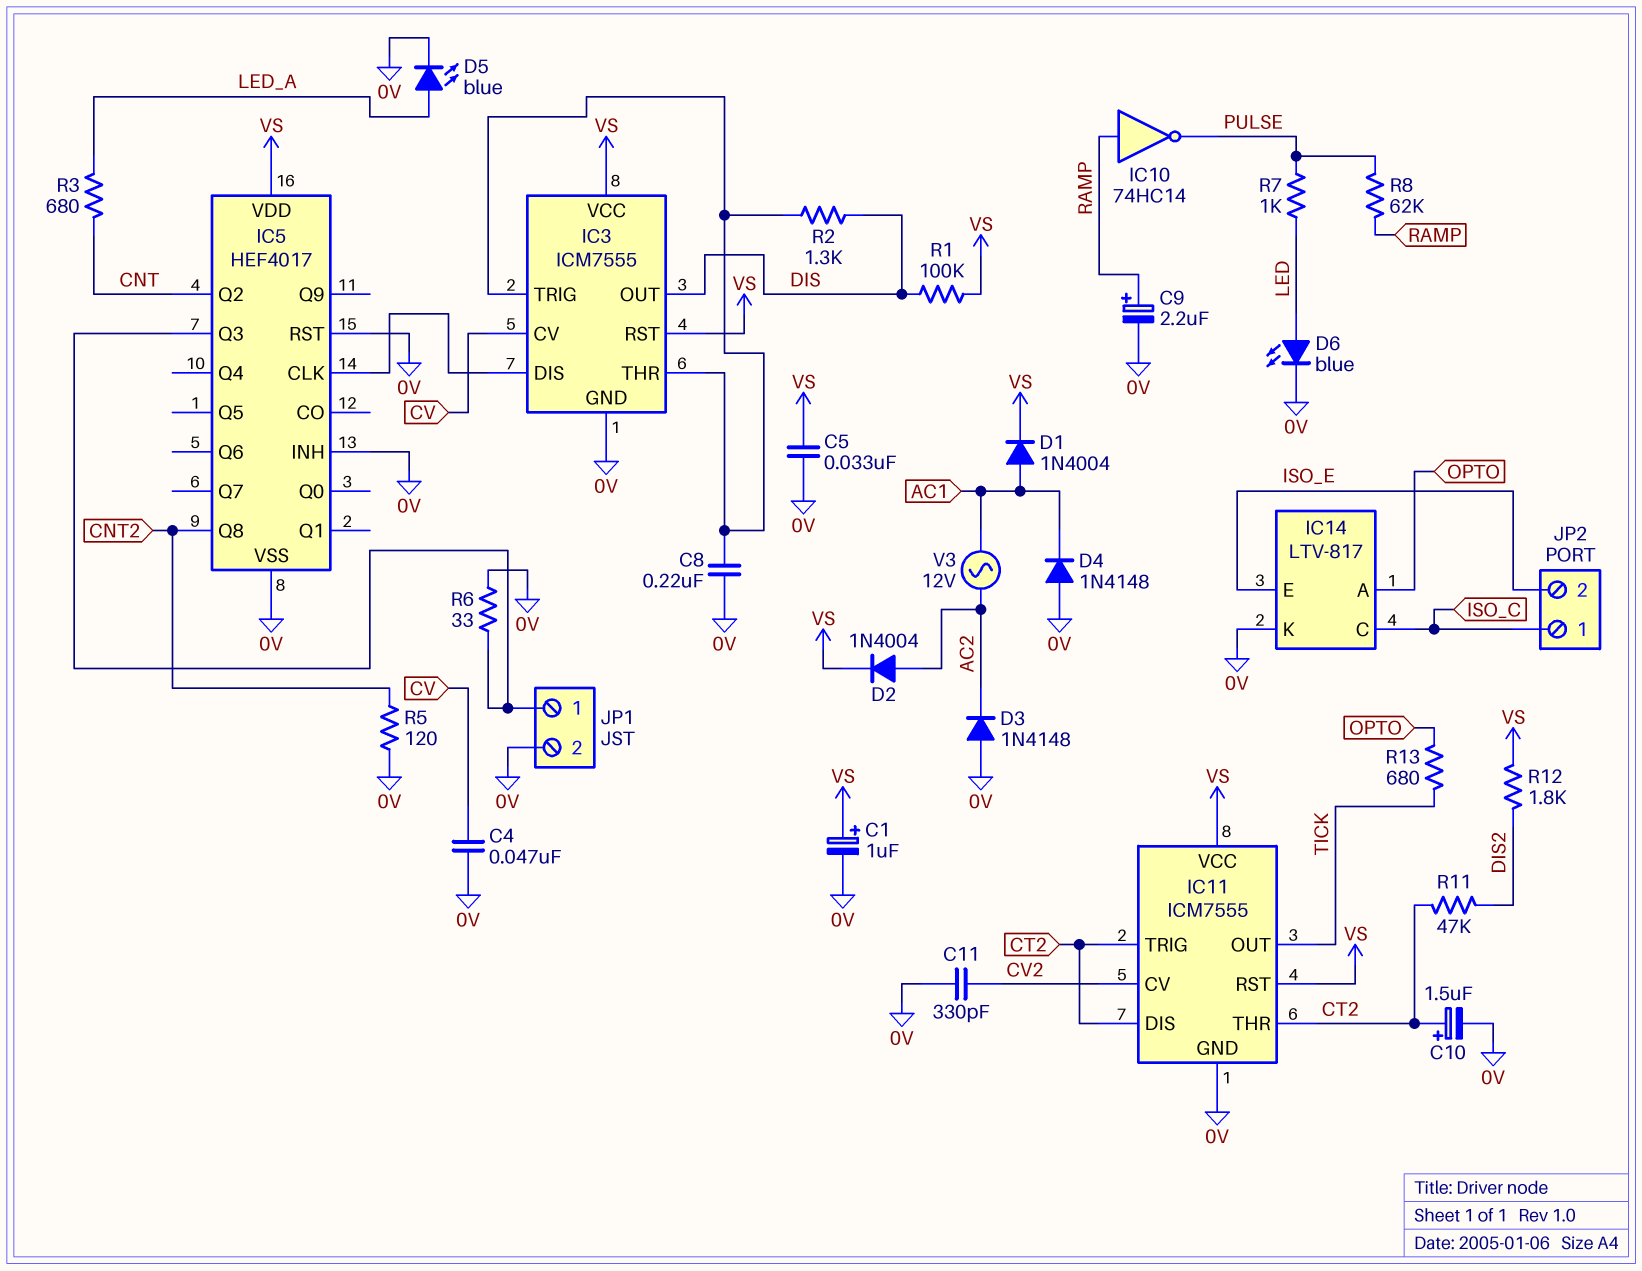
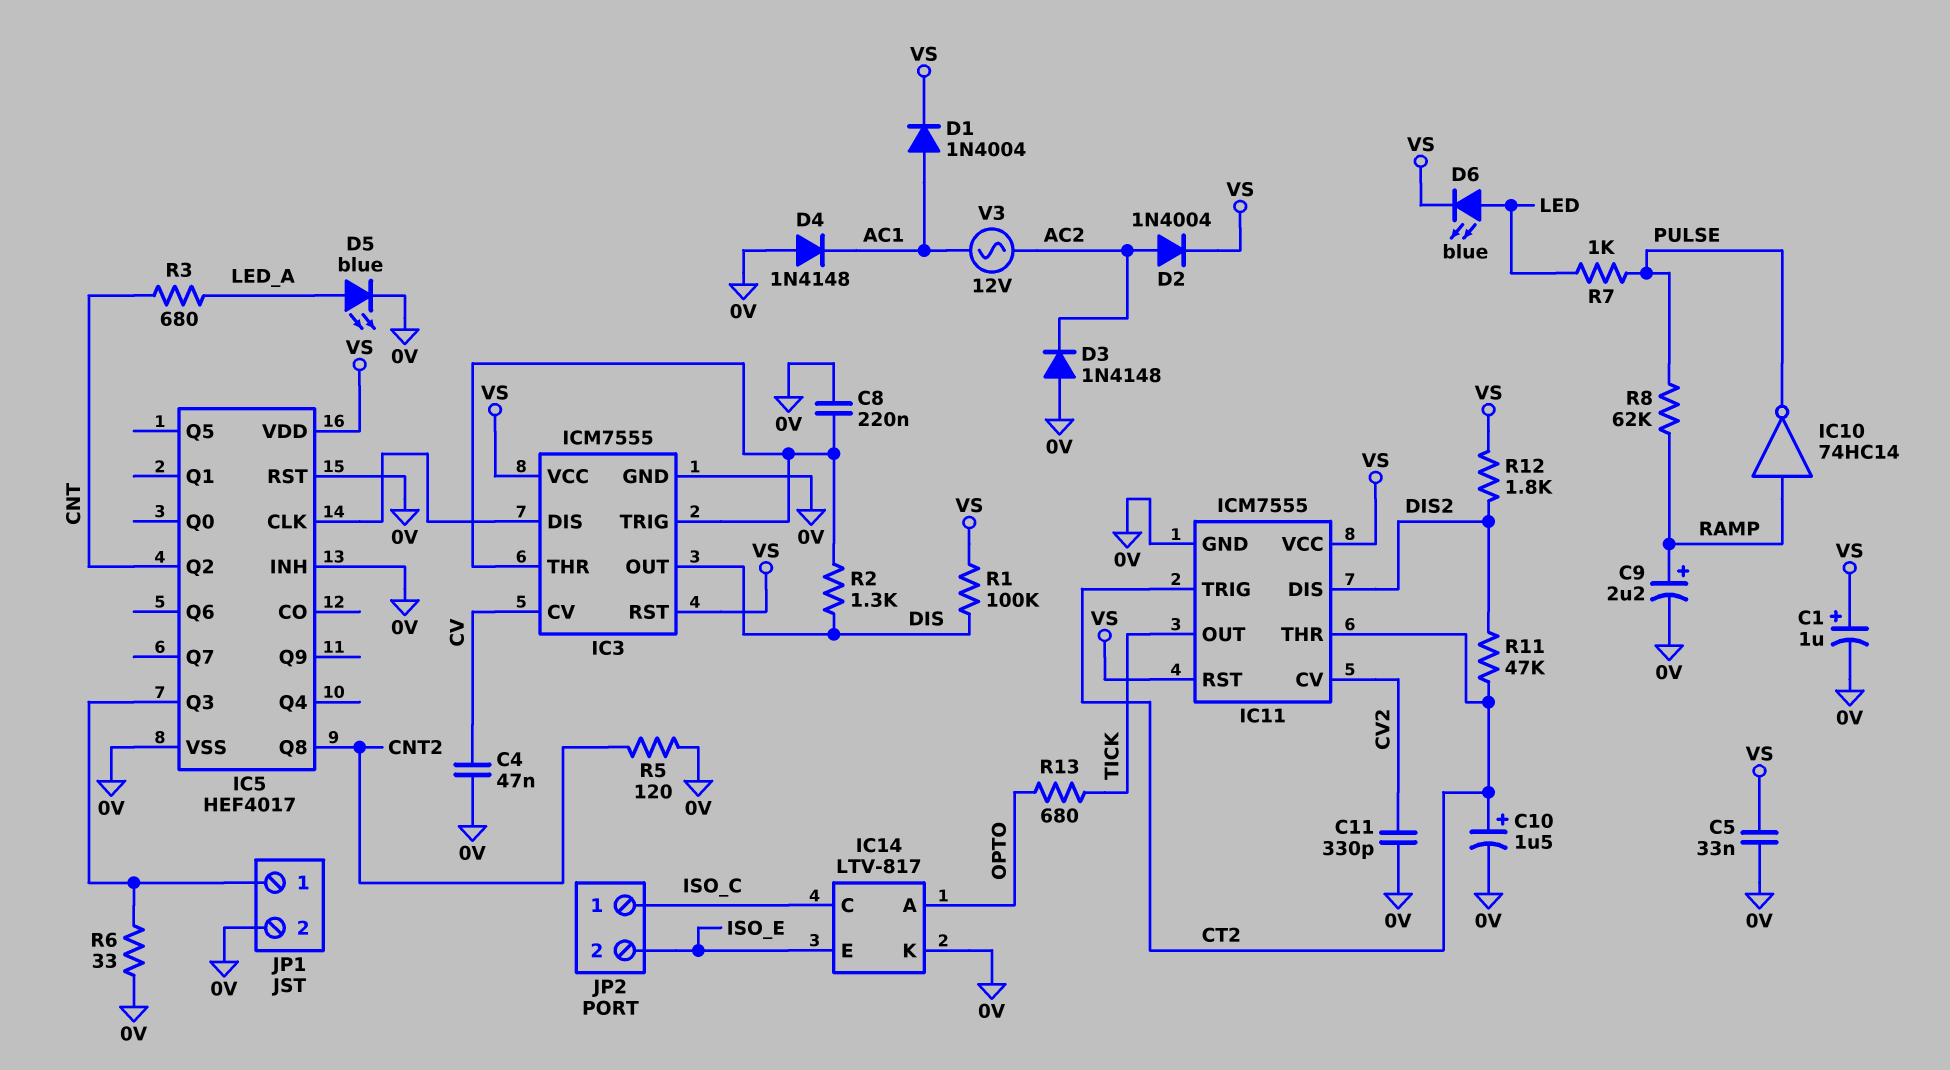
D6: LED blue (A LED, K 0V) -> LED blue (A LED, K VS)
IC11 pin DIS: CT2 -> DIS2

